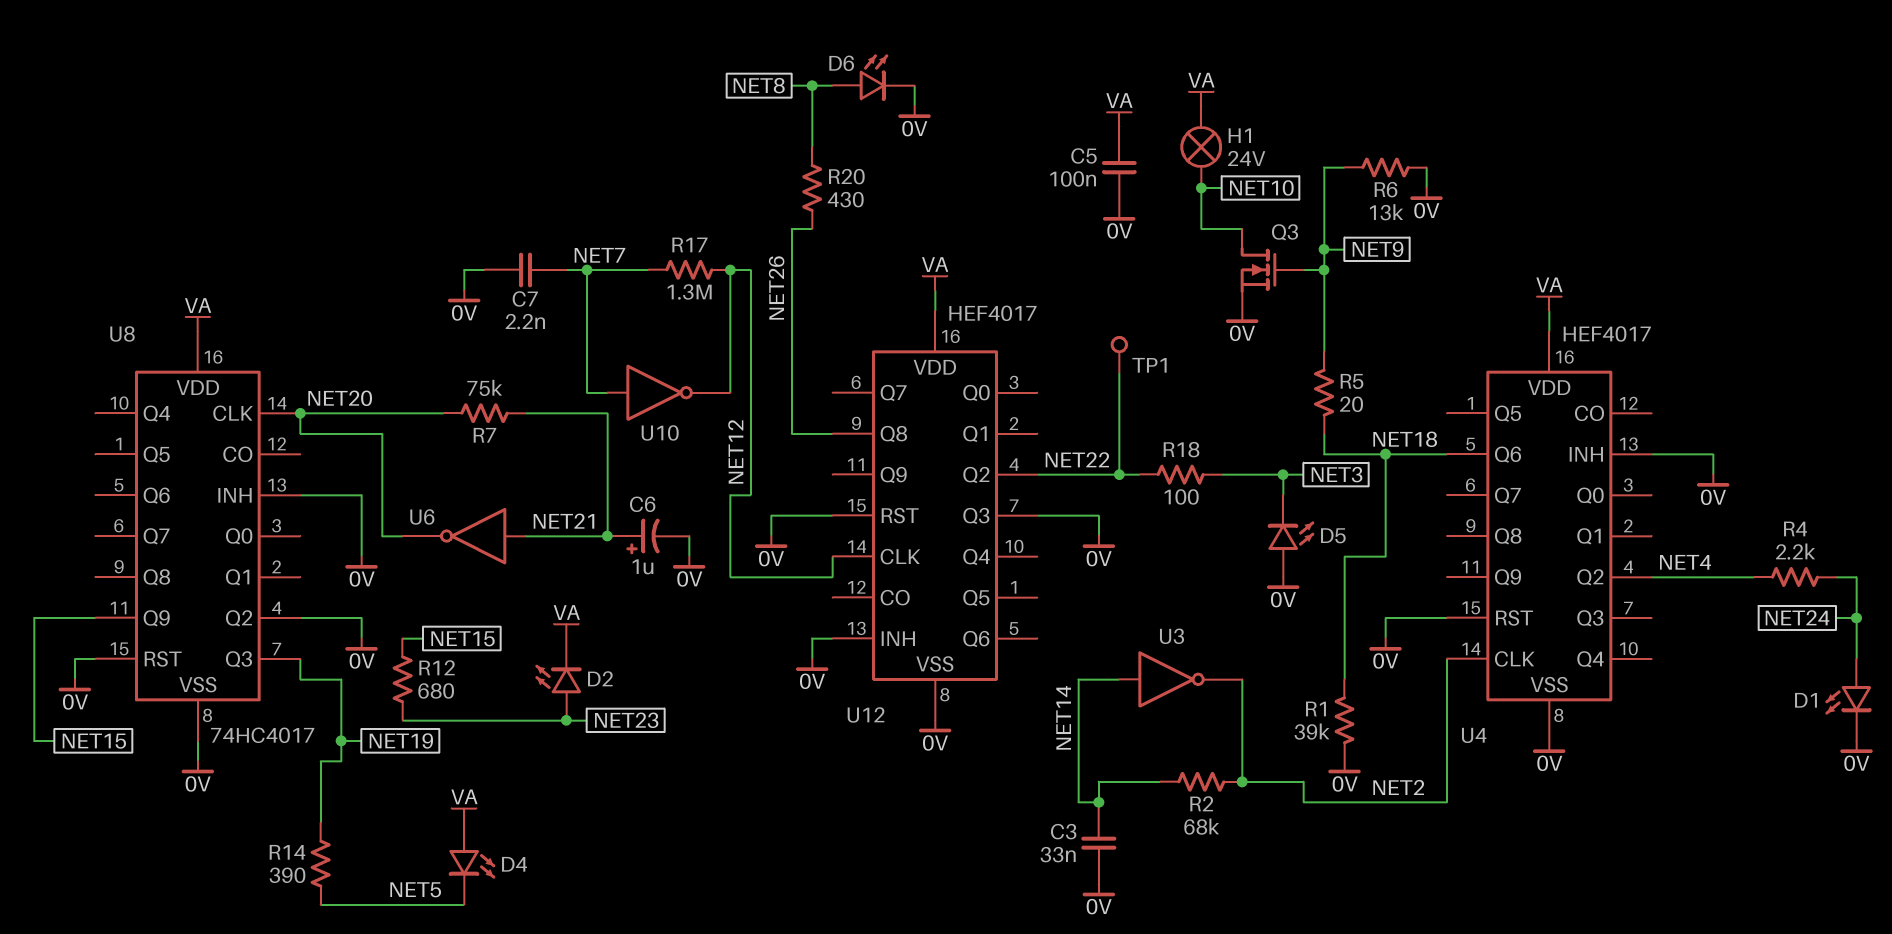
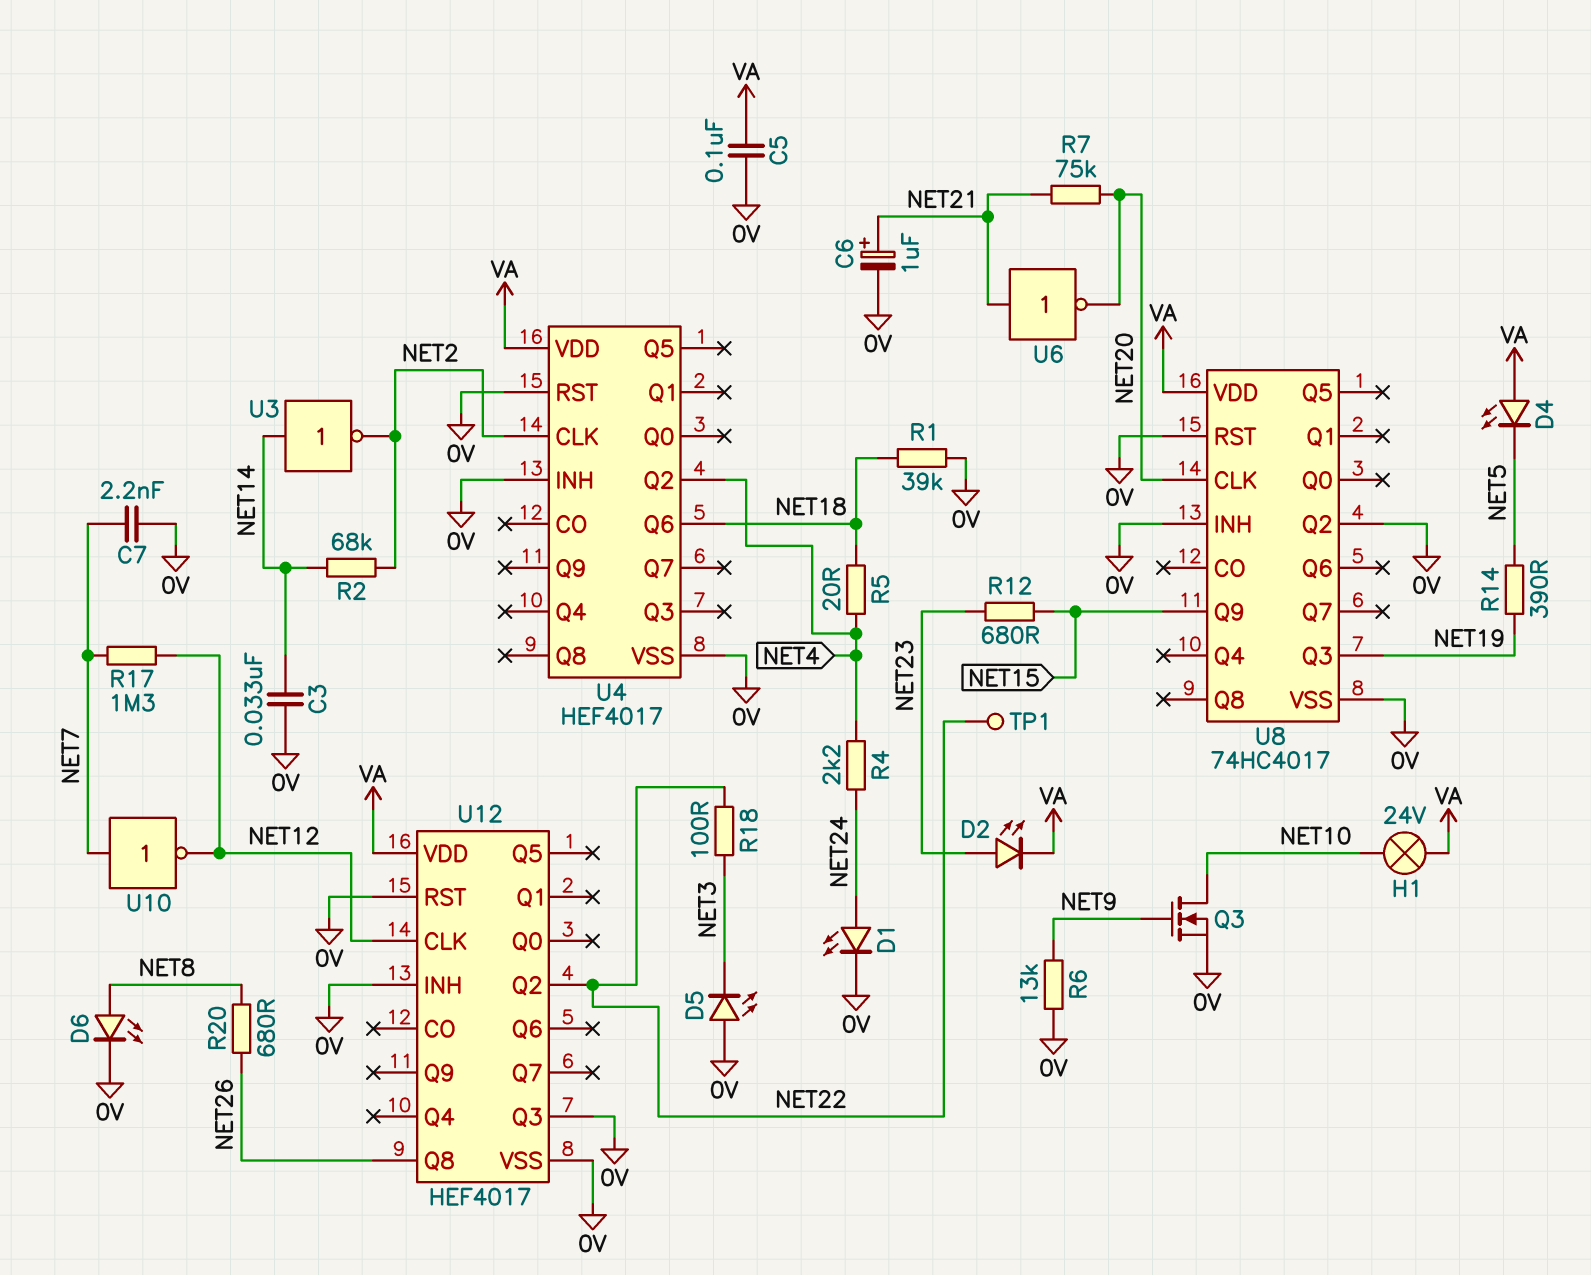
R5: 20 (NET9, NET18) -> 20 (NET4, NET18)
R20: 430 (NET8, NET26) -> 680 (NET8, NET26)

